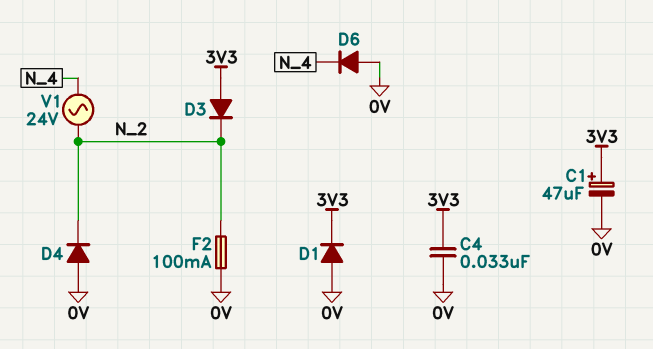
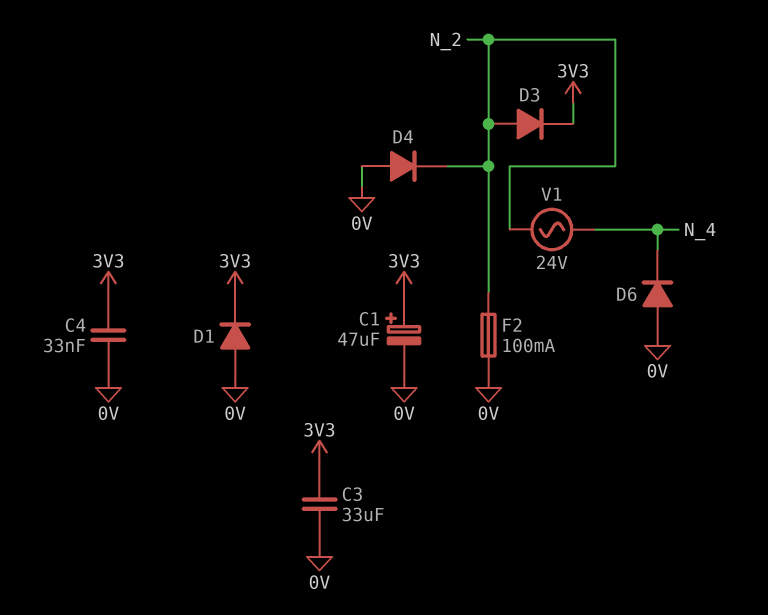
C3: none -> 33uF (0V, 3V3)
D3: diode (A 3V3, K N_2) -> diode (A N_2, K 3V3)

